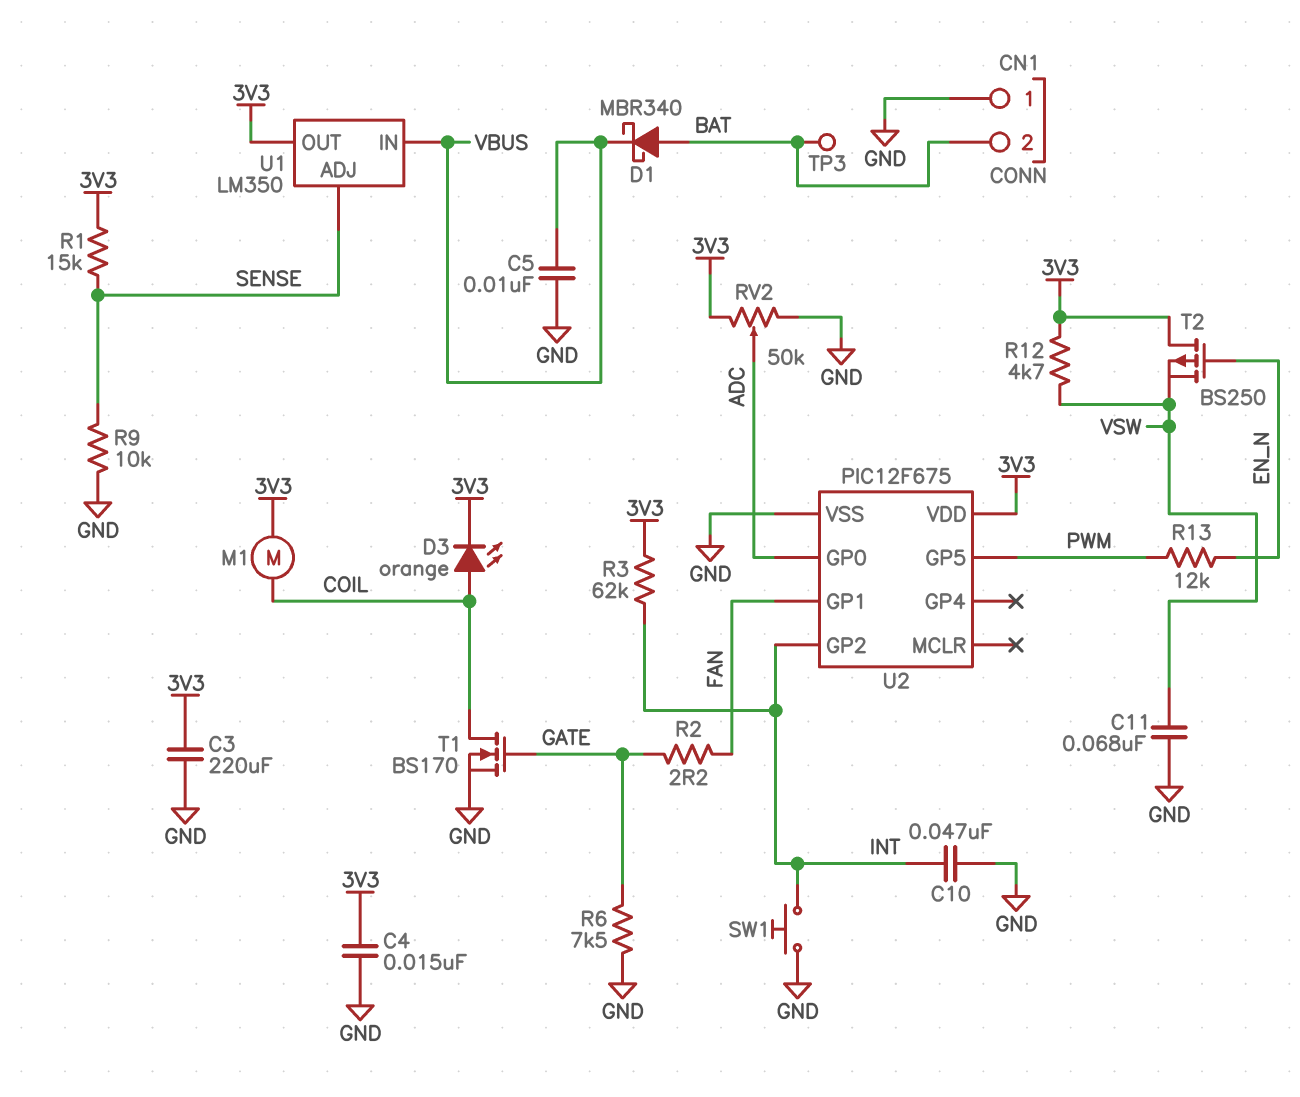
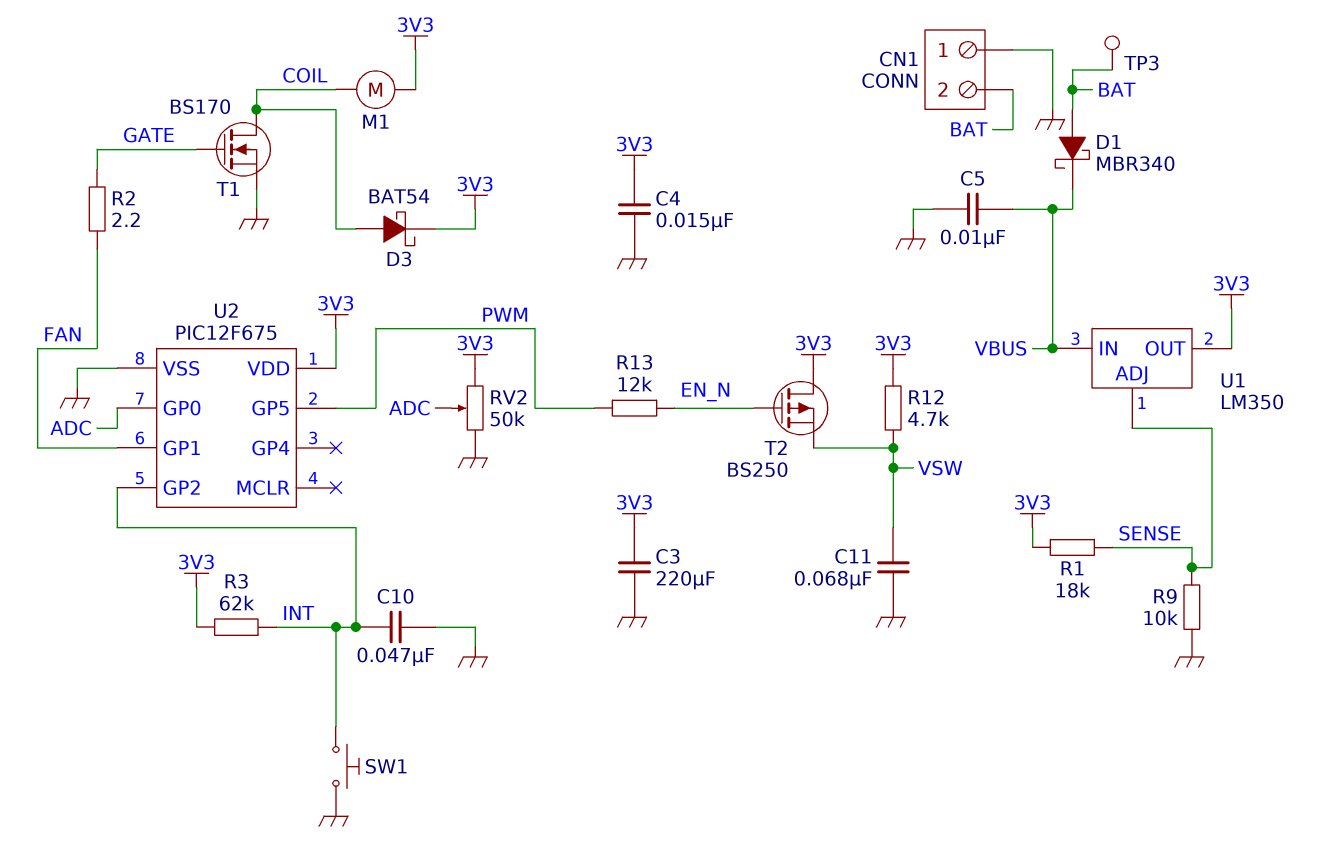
D3: LED orange (A COIL, K 3V3) -> schottky BAT54 (A COIL, K 3V3)
R1: 15k (3V3, SENSE) -> 18k (3V3, SENSE)
R6: 7.5k (GATE, GND) -> none

